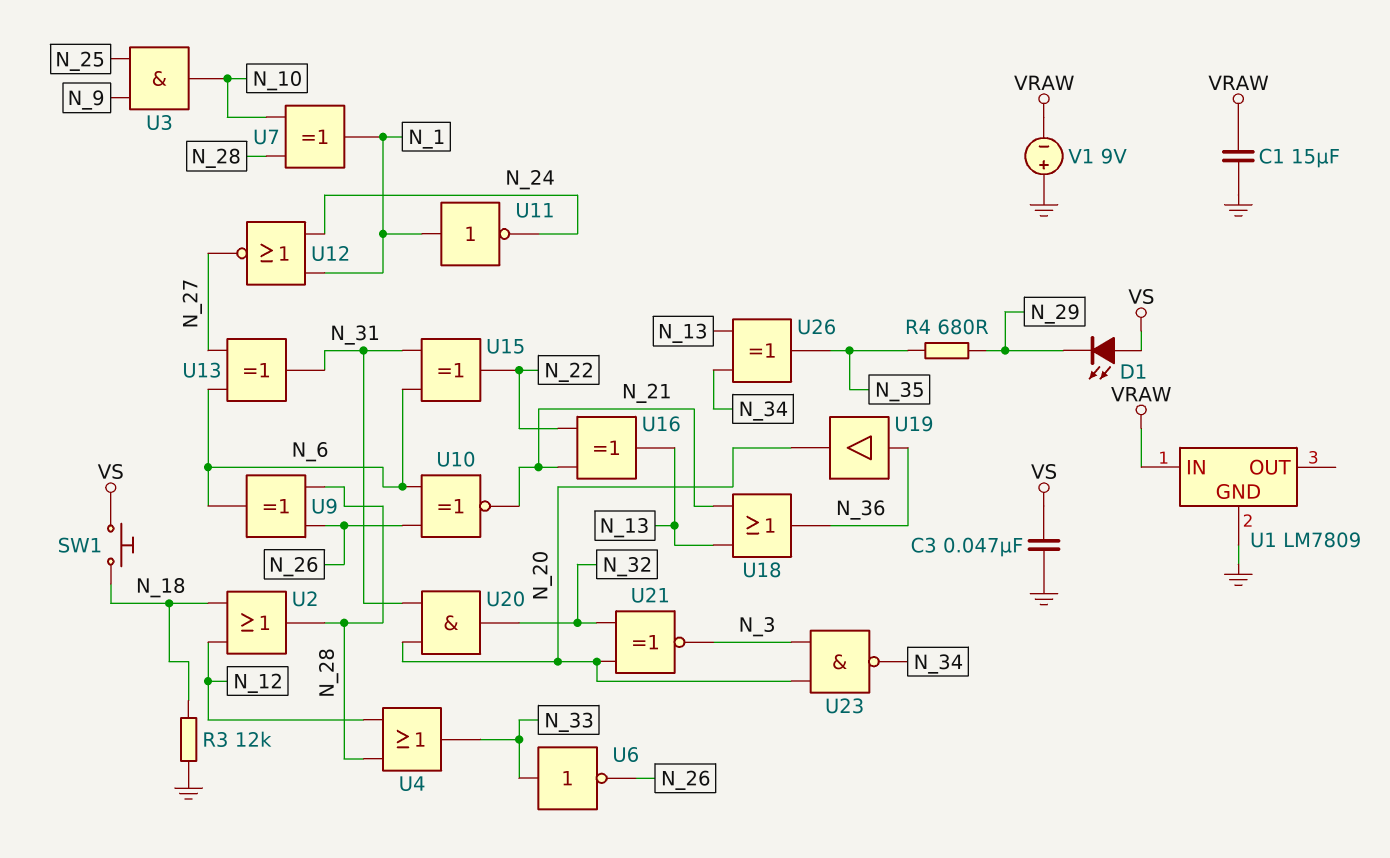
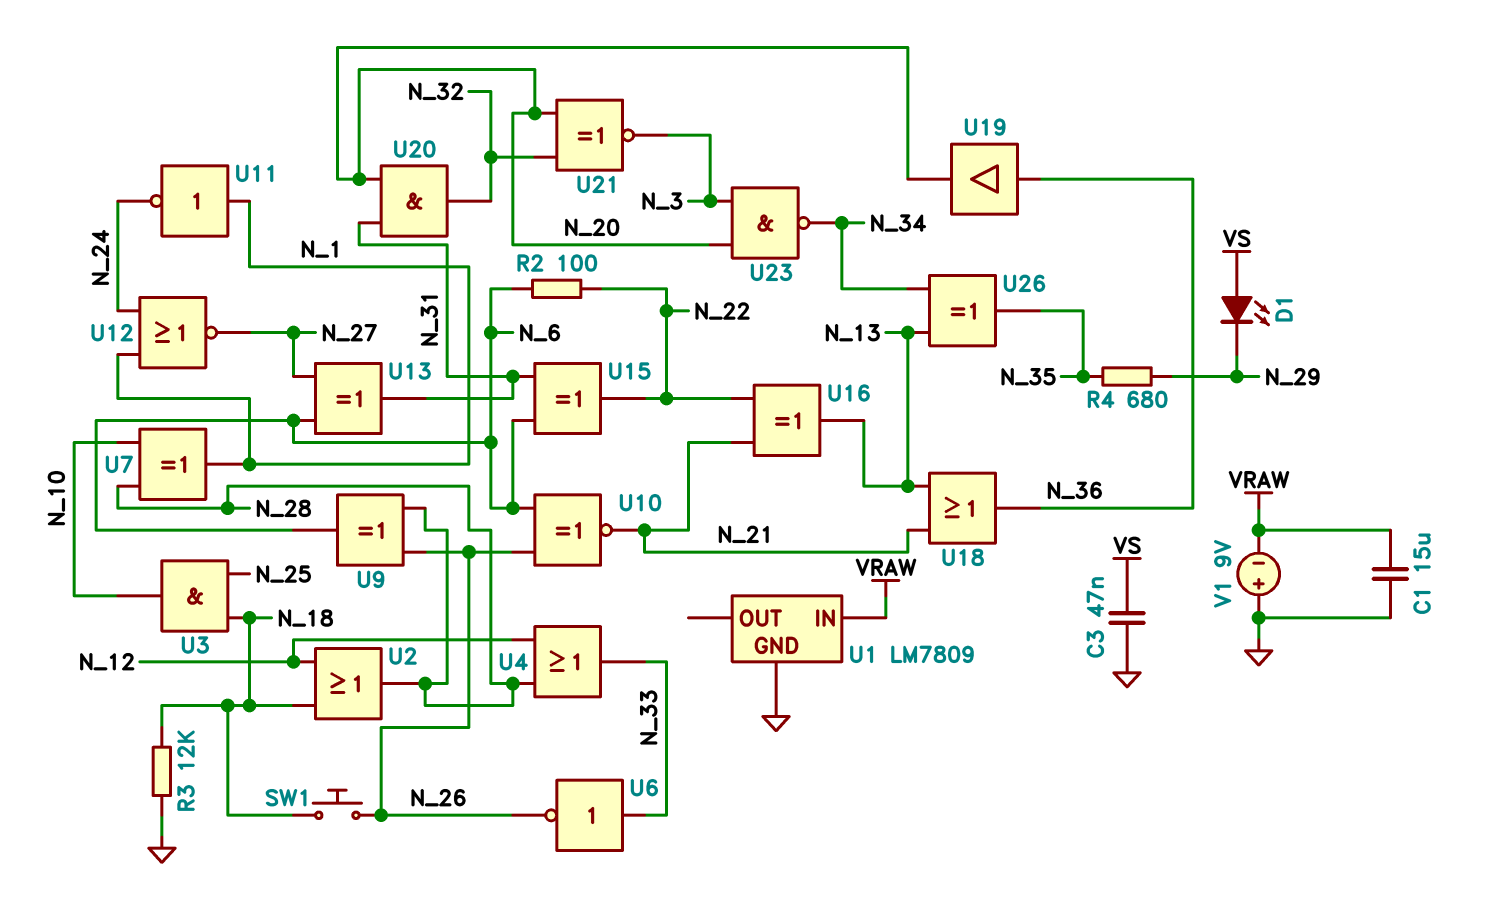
R2: none -> 100 (N_6, N_22)
SW1: button (N_18, VS) -> button (N_18, N_26)
U3: AND (in N_9, in N_25, out N_10) -> AND (in N_18, in N_25, out N_10)

